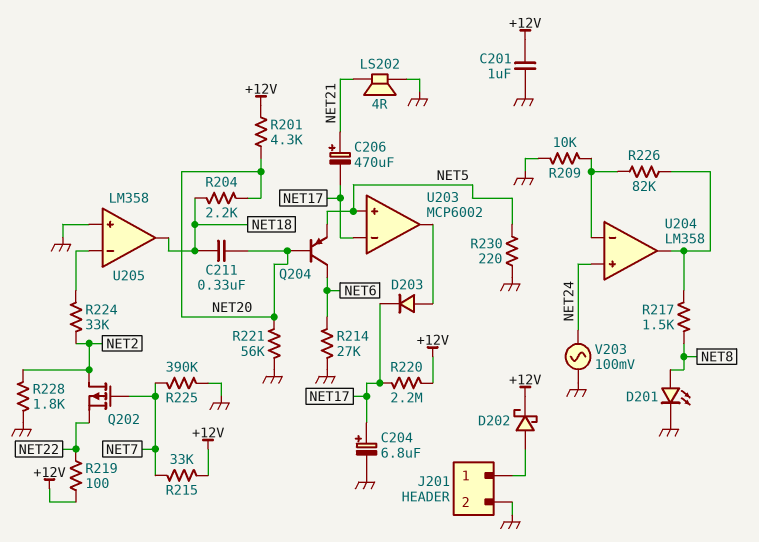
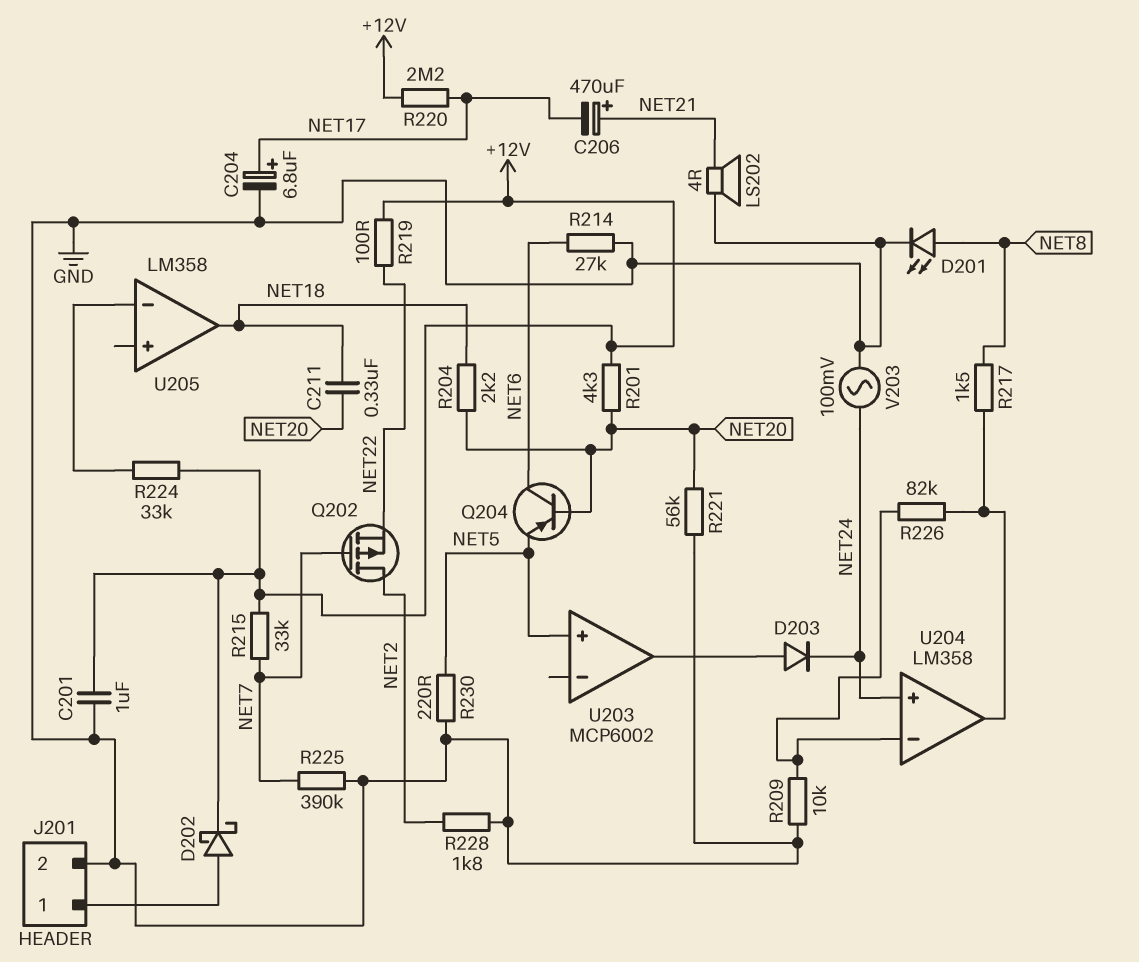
D203: diode (A U203/out, K NET17) -> diode (A U203/out, K NET24)
R224: 33k (NET2, U205/in-) -> 33k (+12V, U205/in-)
U203 pin in-: NET17 -> none
U205 pin in+: GND -> none

